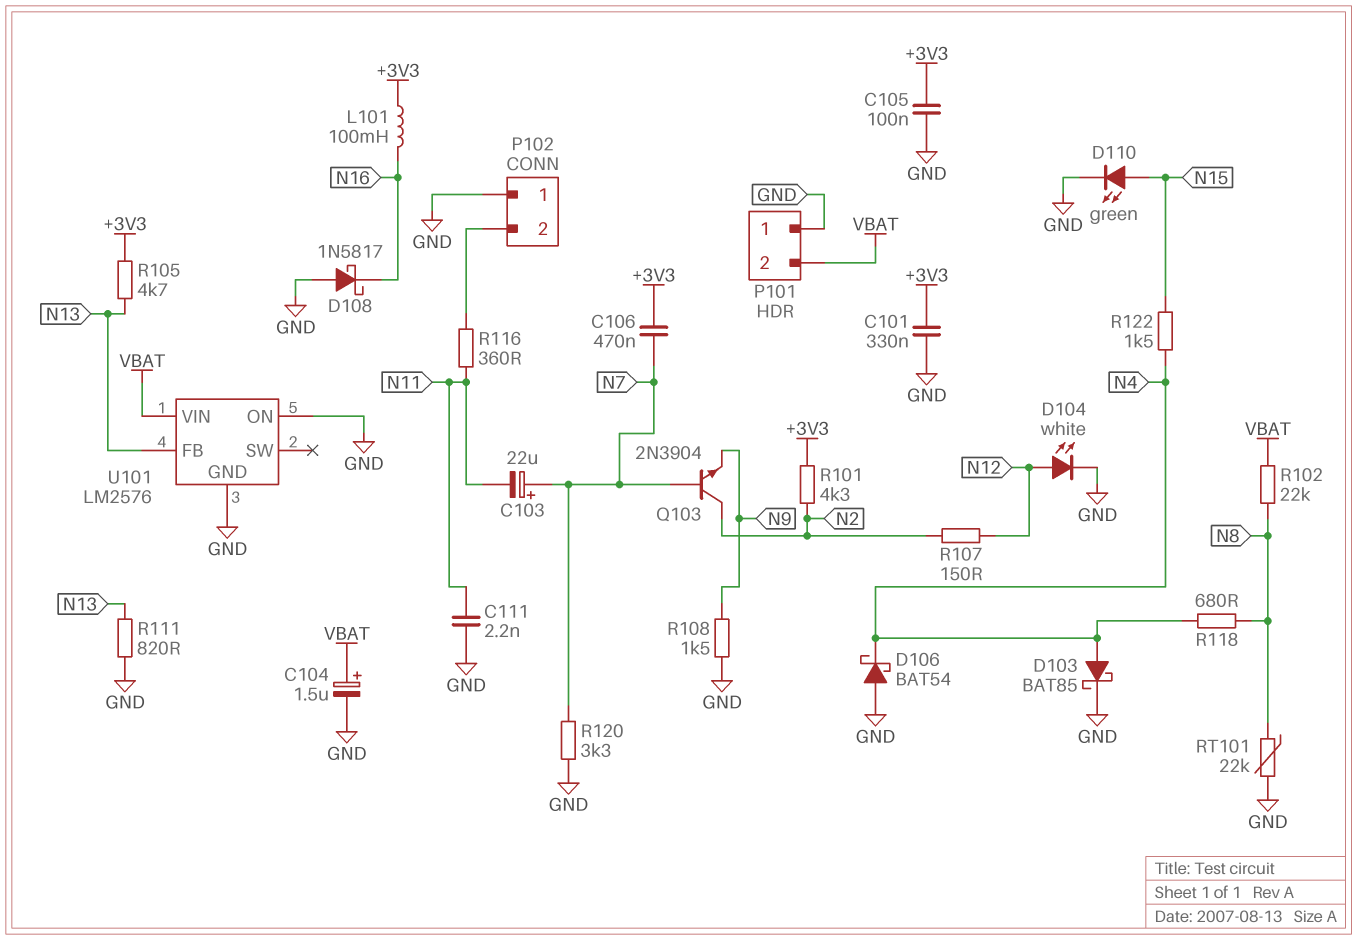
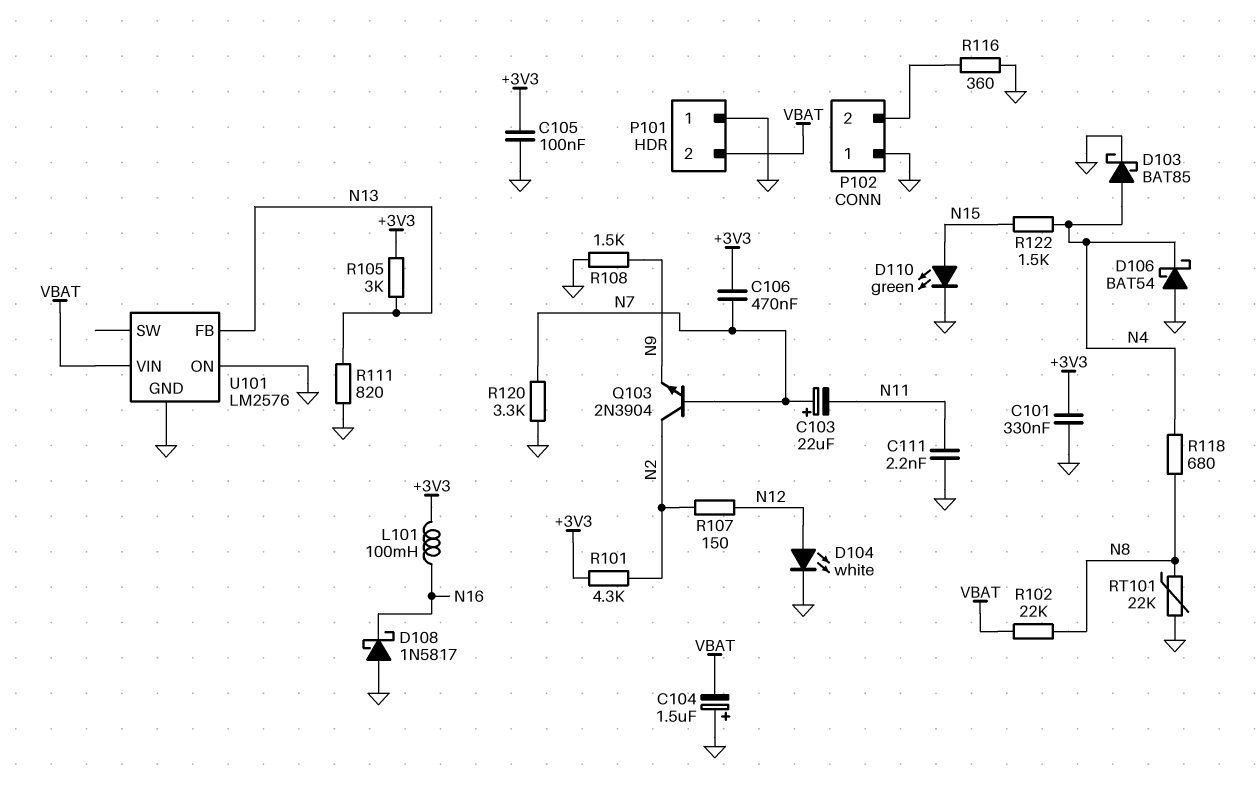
C104: 1.5uF (plus VBAT, minus GND) -> 1.5uF (plus GND, minus VBAT)
R105: 4.7k (+3V3, N13) -> 3k (+3V3, N13)
R116: 360 (N11, P102/2) -> 360 (GND, P102/2)

